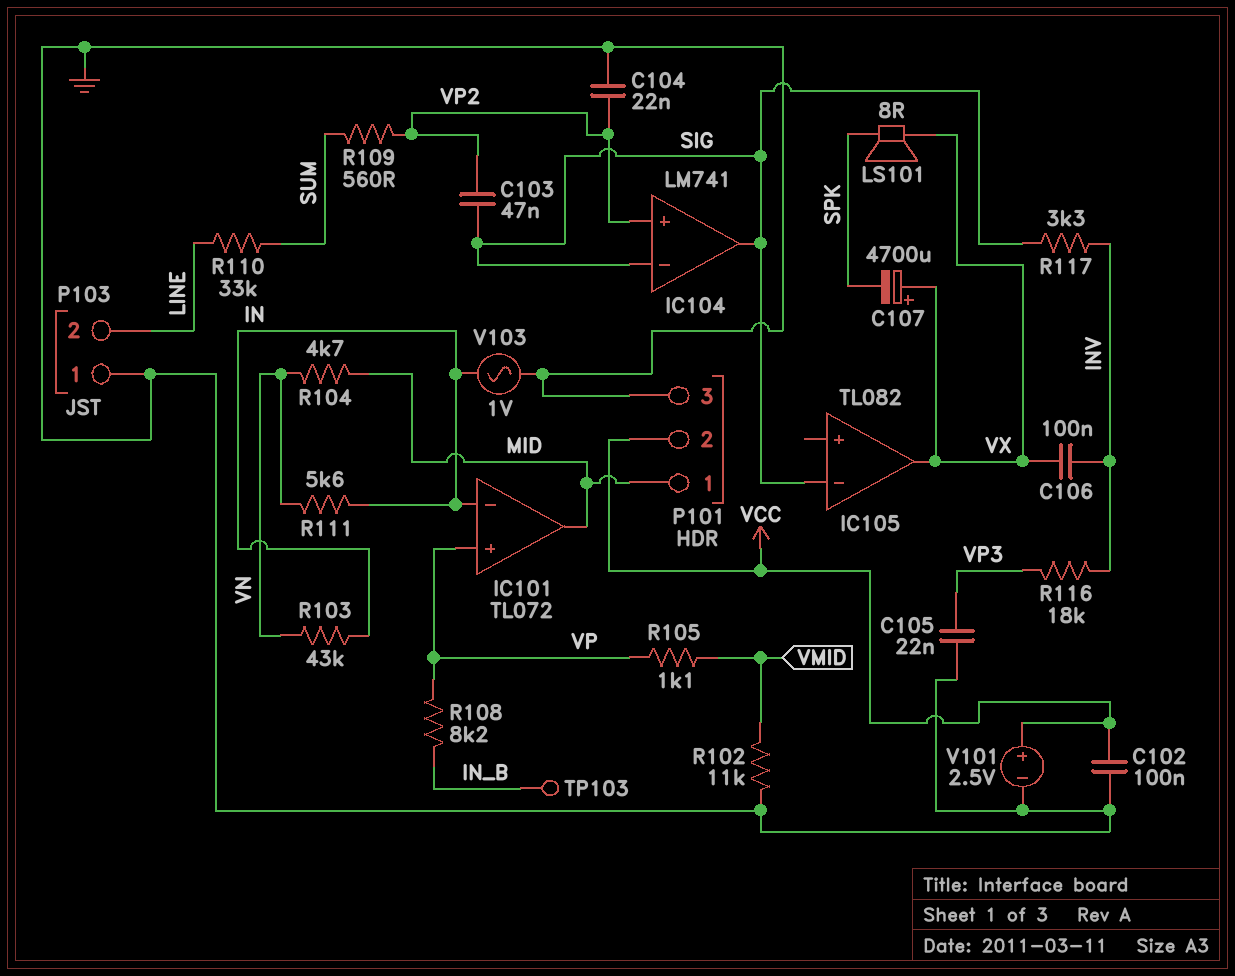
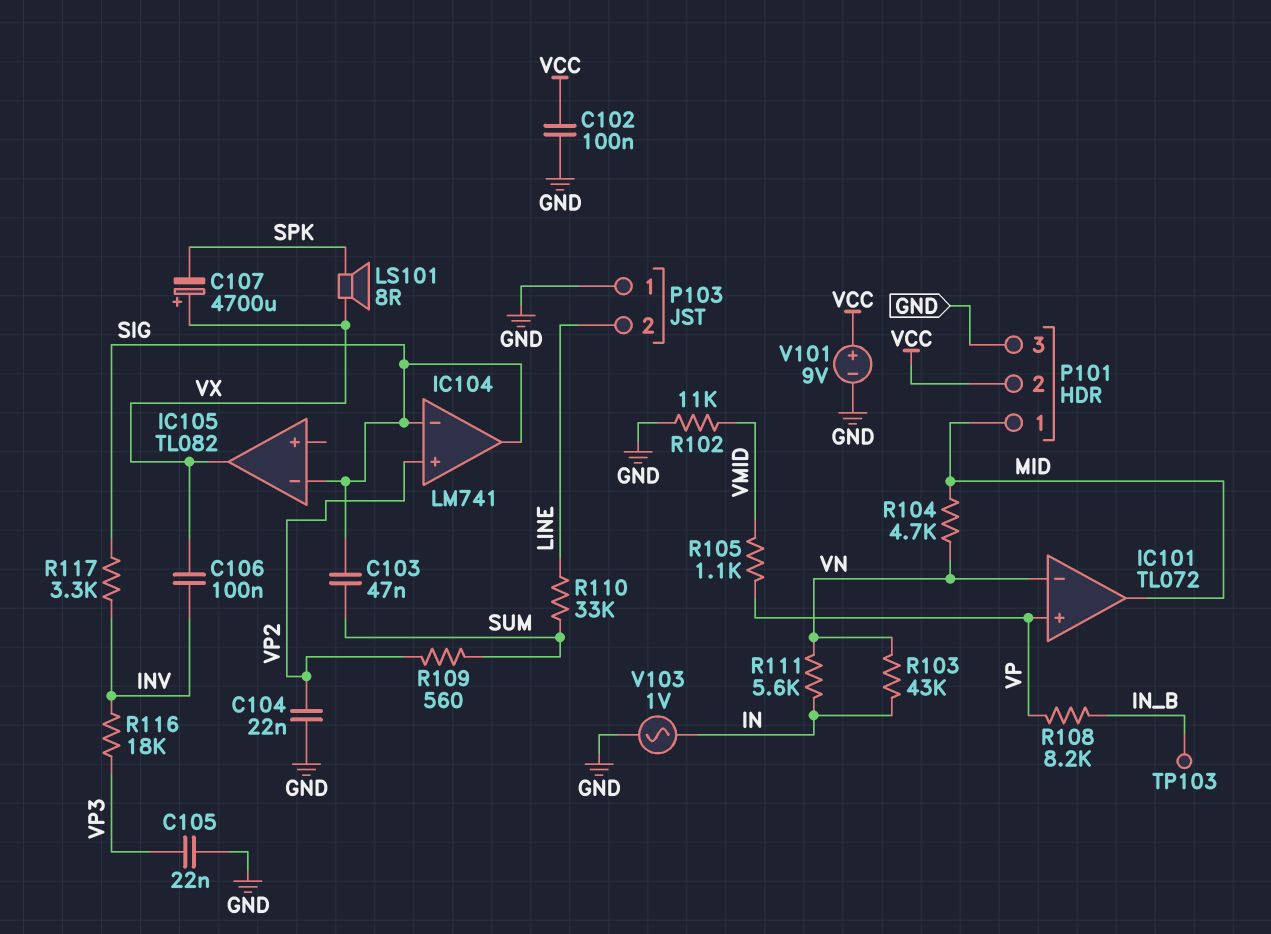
C103: 47nF (SIG, VP2) -> 47nF (SIG, SUM)
IC101 pin in-: IN -> VN
V101: 2.5V (plus VCC, minus GND) -> 9V (plus VCC, minus GND)

